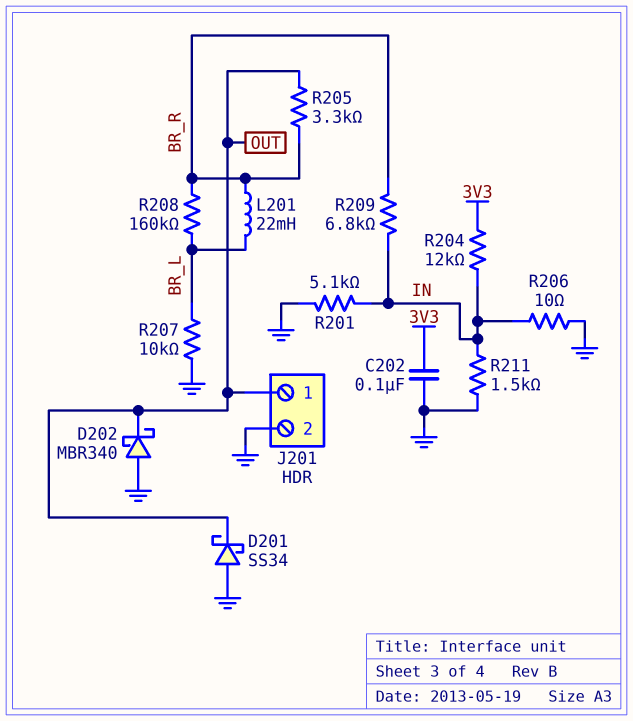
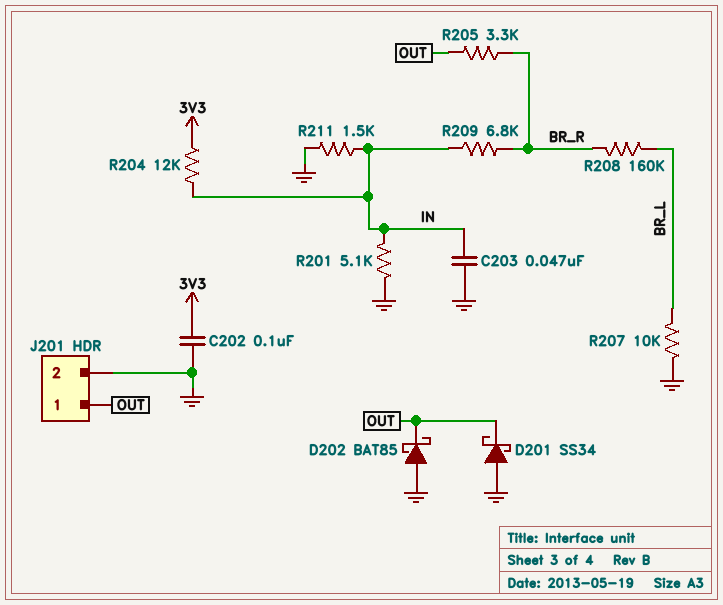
C203: none -> 47nF (GND, IN)
D202: schottky MBR340 (A GND, K OUT) -> schottky BAT85 (A GND, K OUT)
L201: 22mH (BR_L, BR_R) -> none
R206: 10 (GND, IN) -> none

